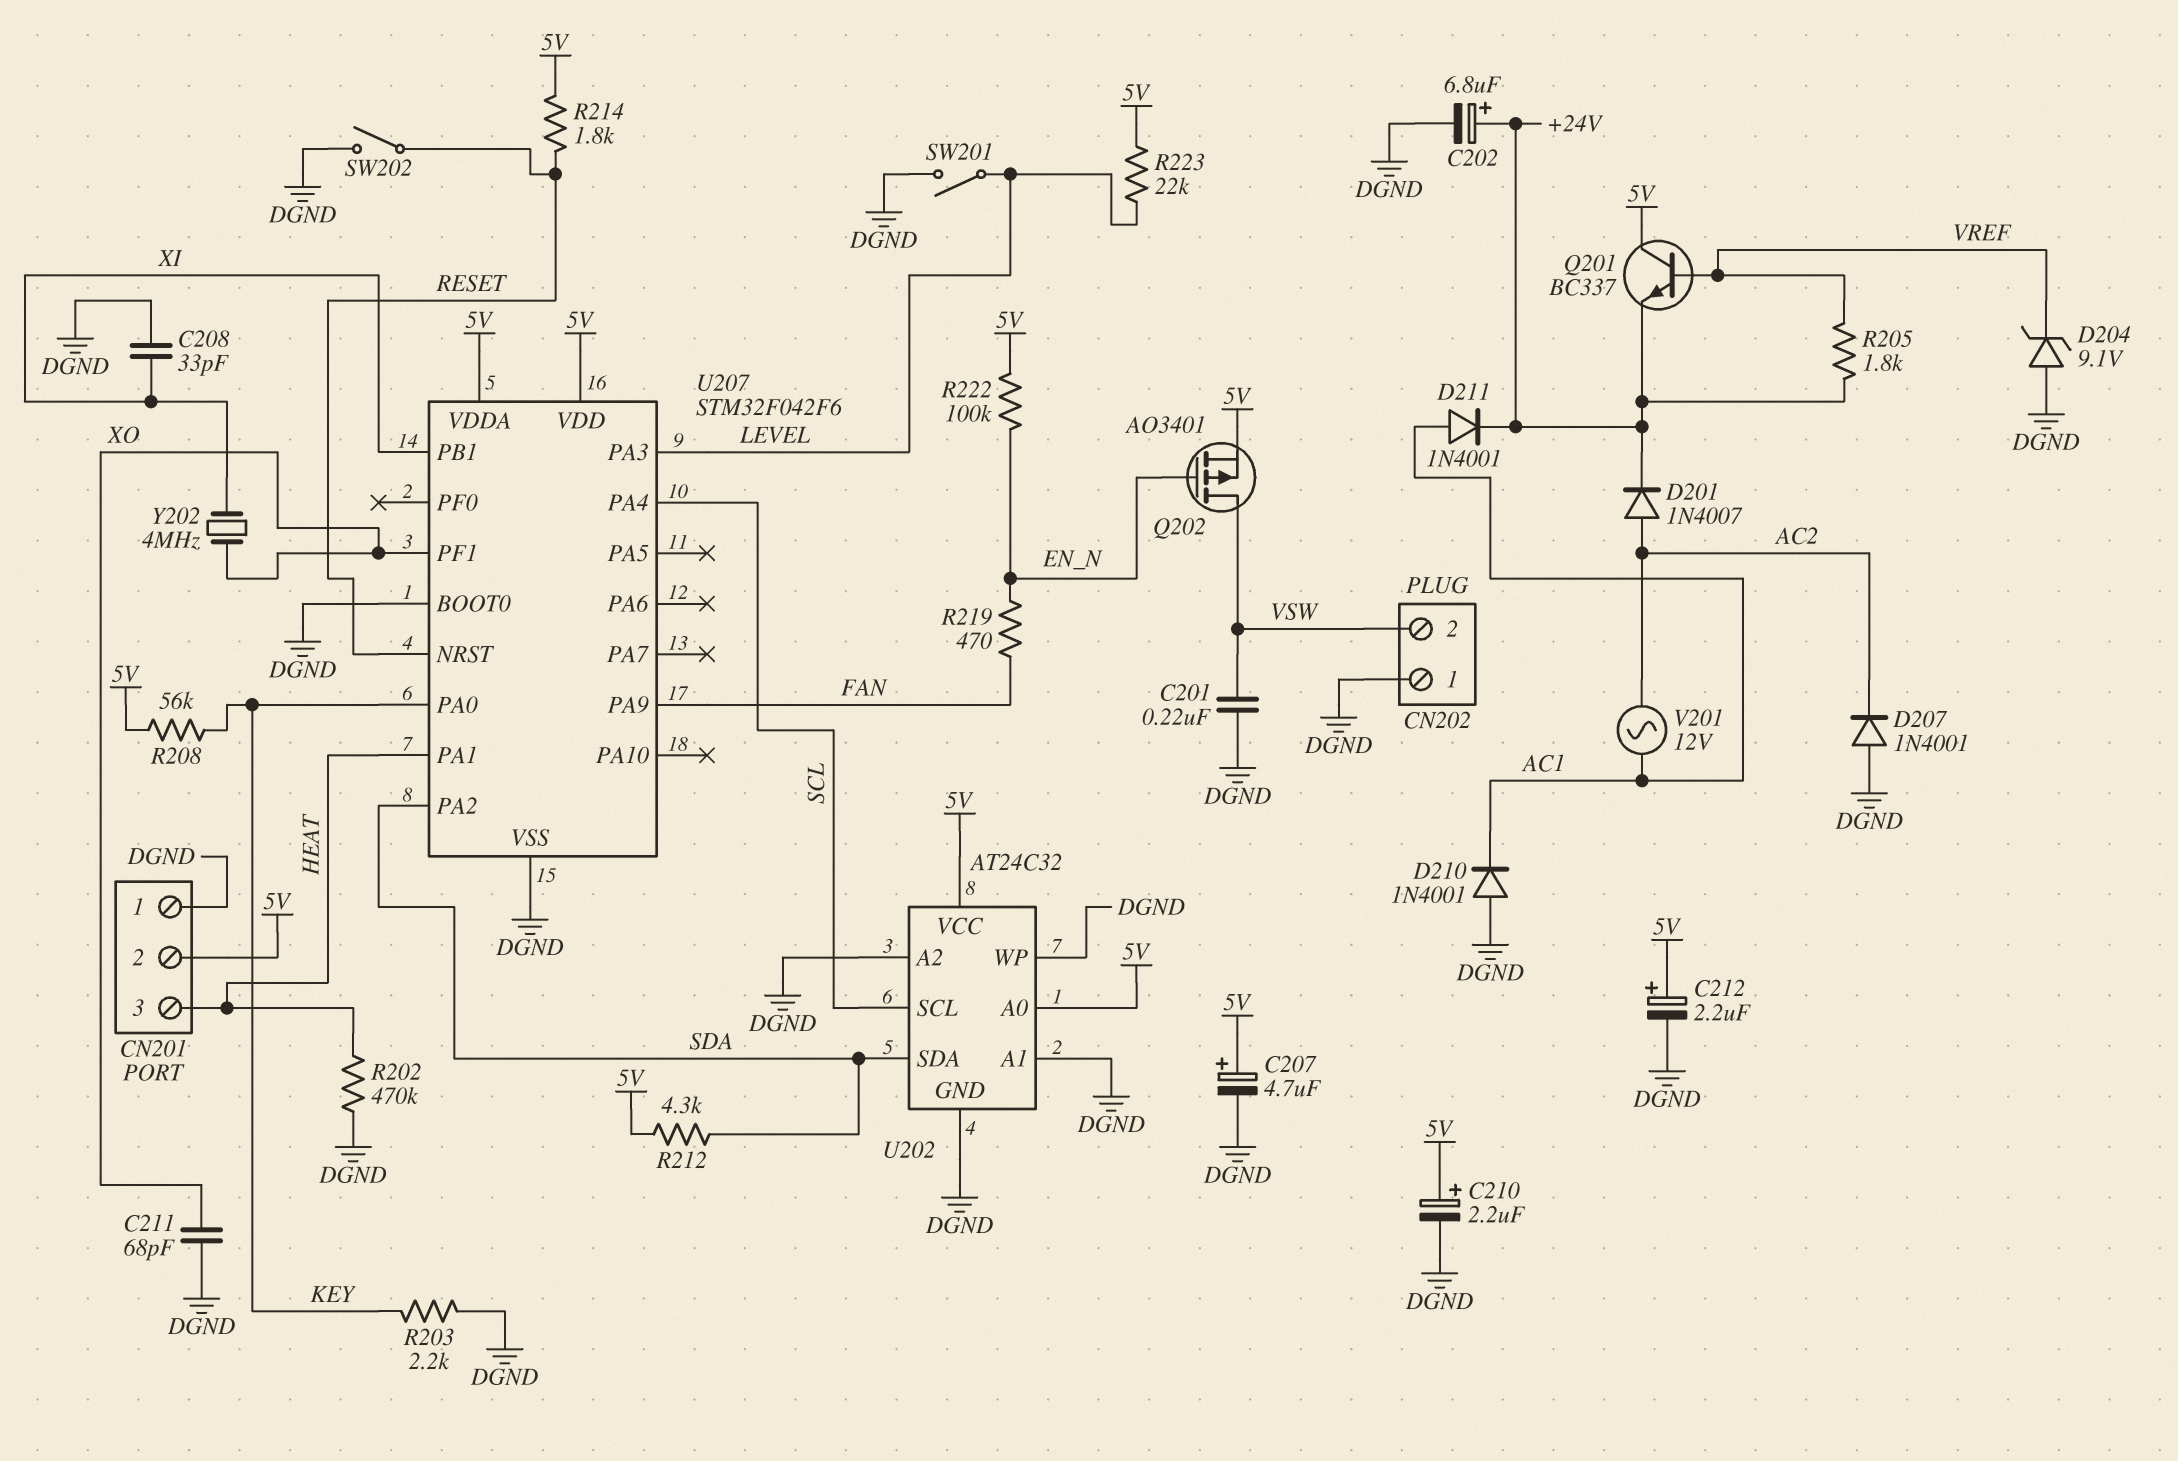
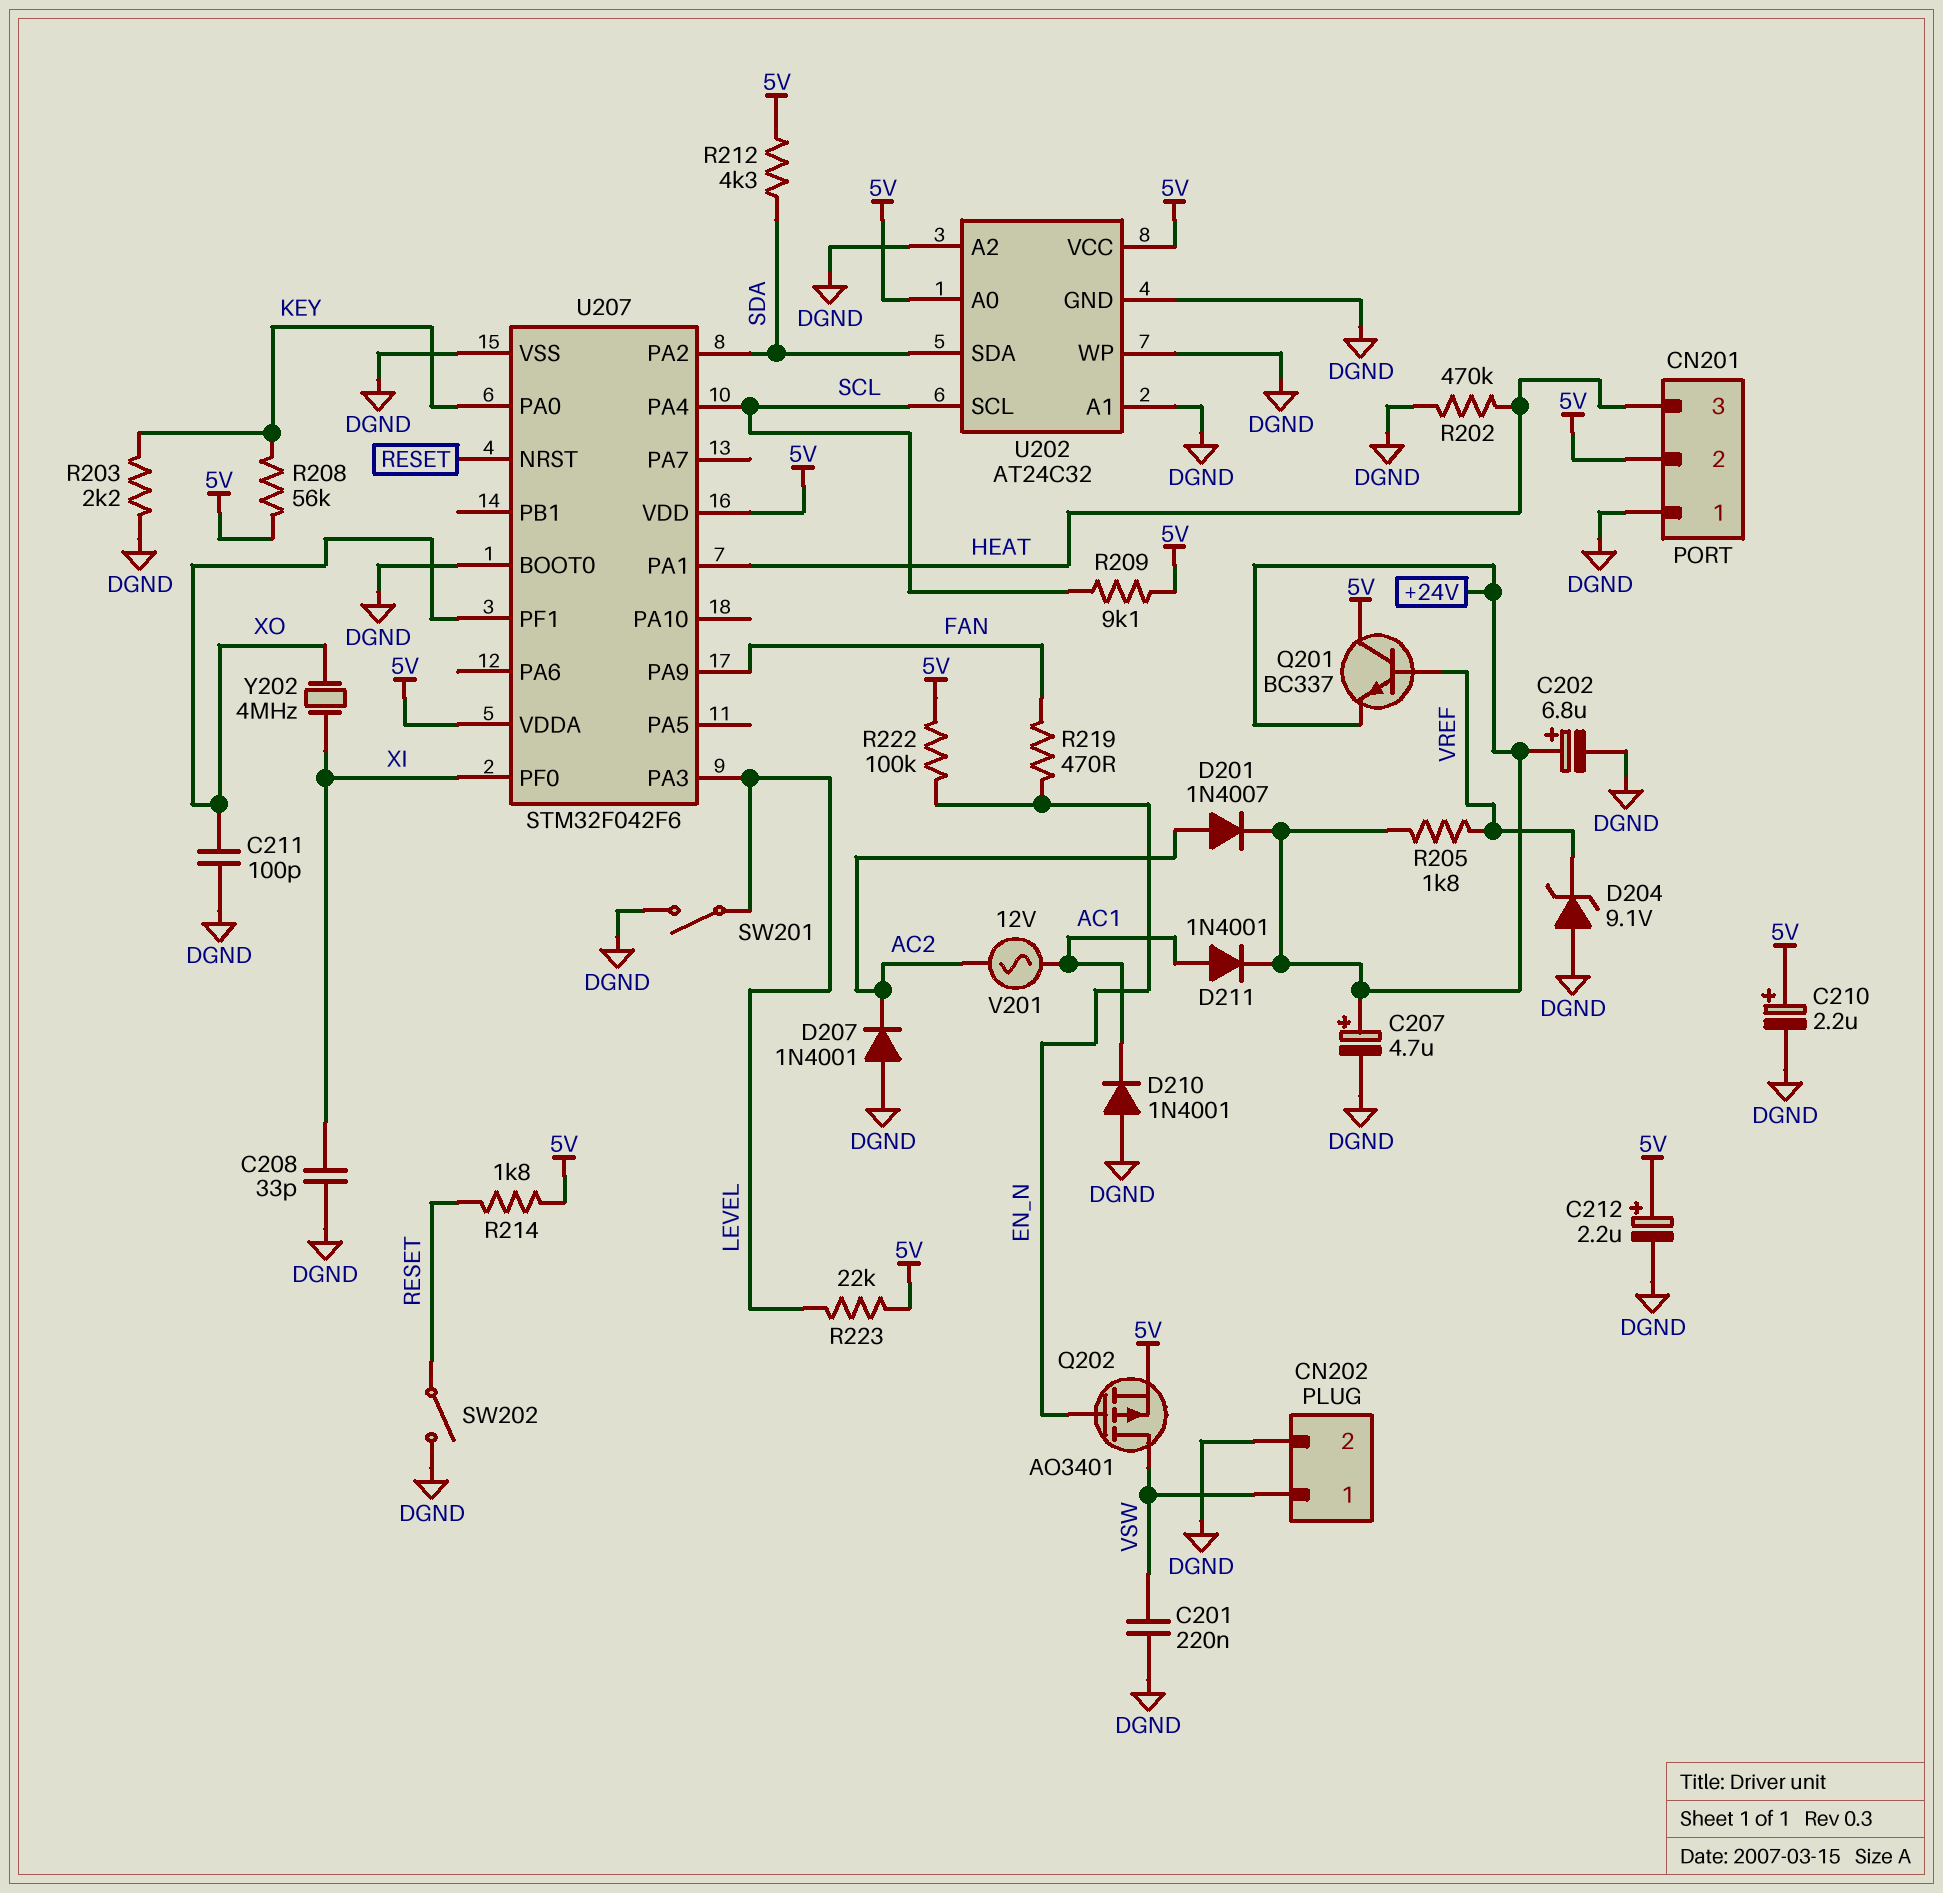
C207: 4.7uF (plus 5V, minus DGND) -> 4.7uF (plus +24V, minus DGND)
C211: 68pF (DGND, XO) -> 100pF (DGND, XO)
CN202 pin 1: DGND -> VSW
CN202 pin 2: VSW -> DGND
R209: none -> 9.1k (5V, SCL)
U207 pin PB1: XI -> none
U207 pin PF0: none -> XI

